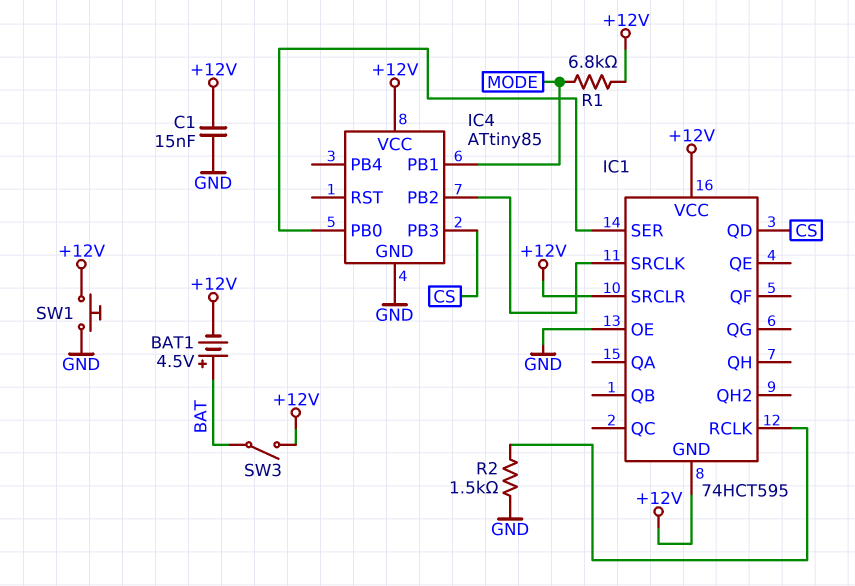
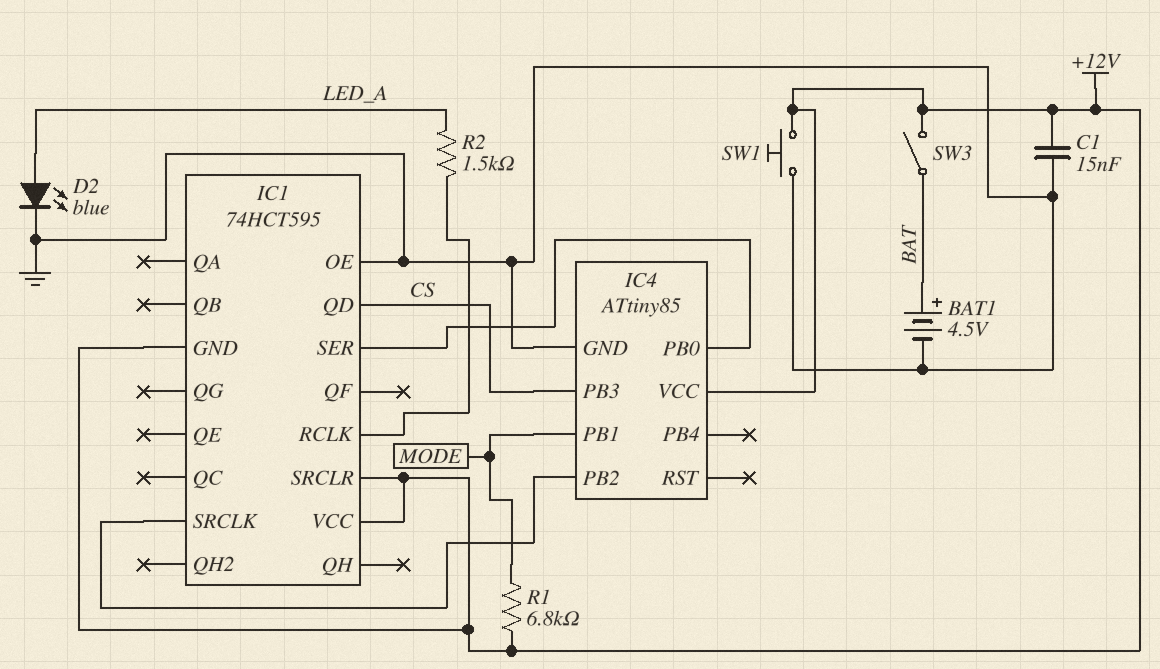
BAT1: 4.5V (plus BAT, minus +12V) -> 4.5V (plus BAT, minus GND)
D2: none -> LED blue (A LED_A, K GND)
R2: 1.5k (GND, IC1/RCLK) -> 1.5k (IC1/RCLK, LED_A)

